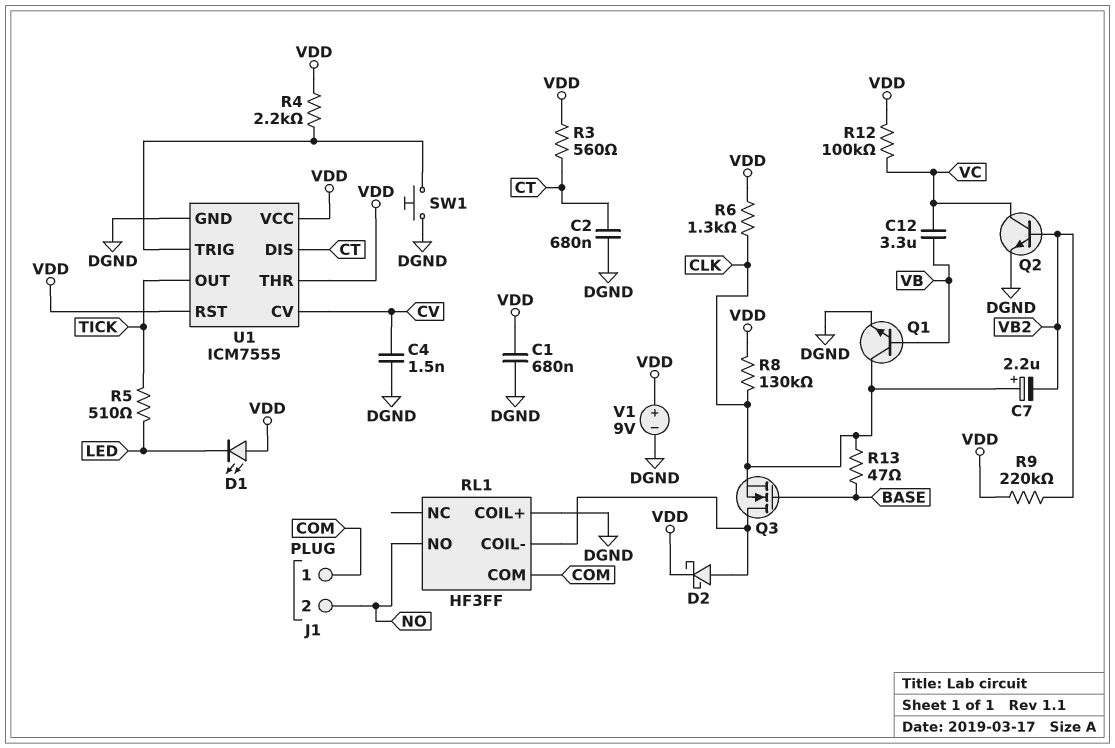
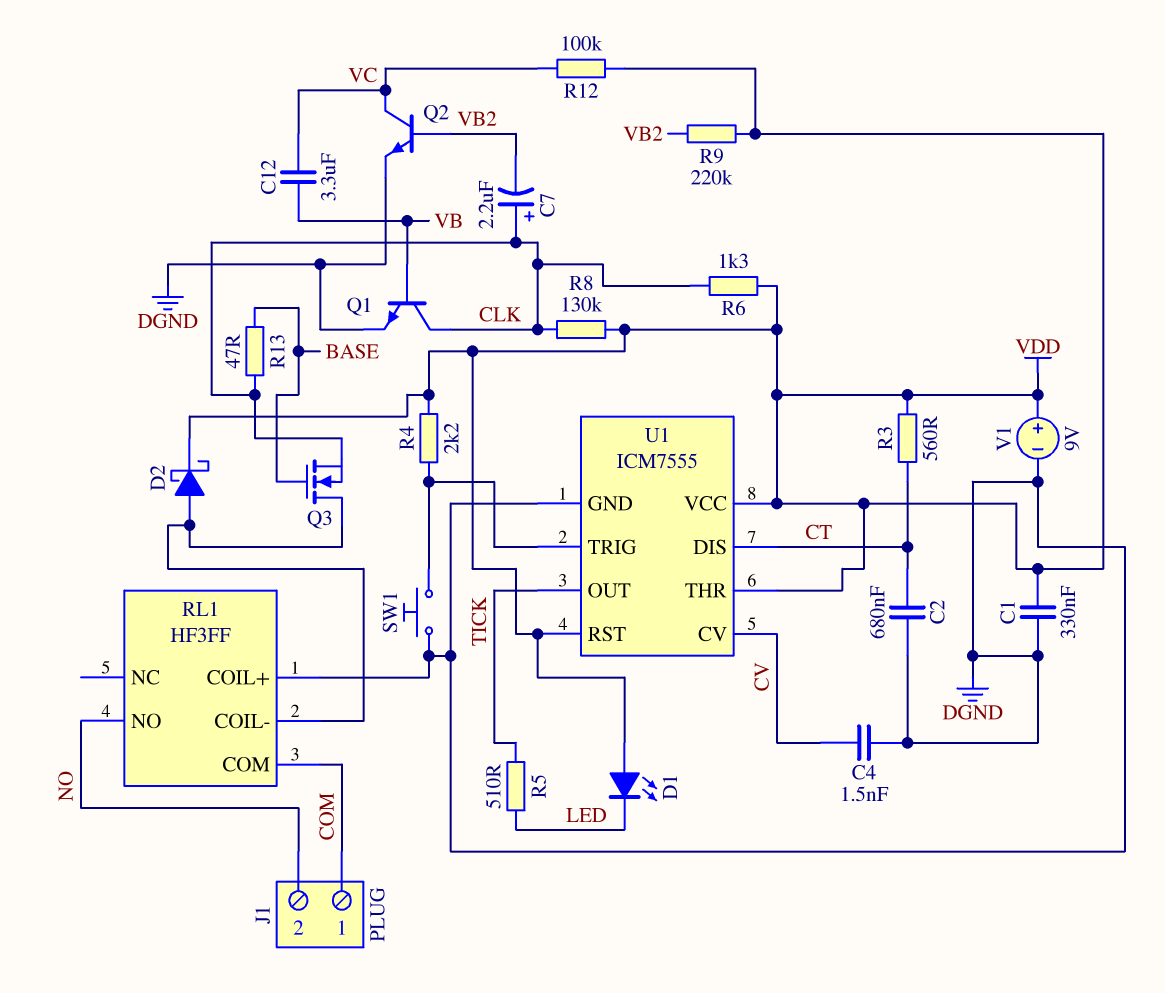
C1: 680nF (DGND, VDD) -> 330nF (DGND, VDD)

